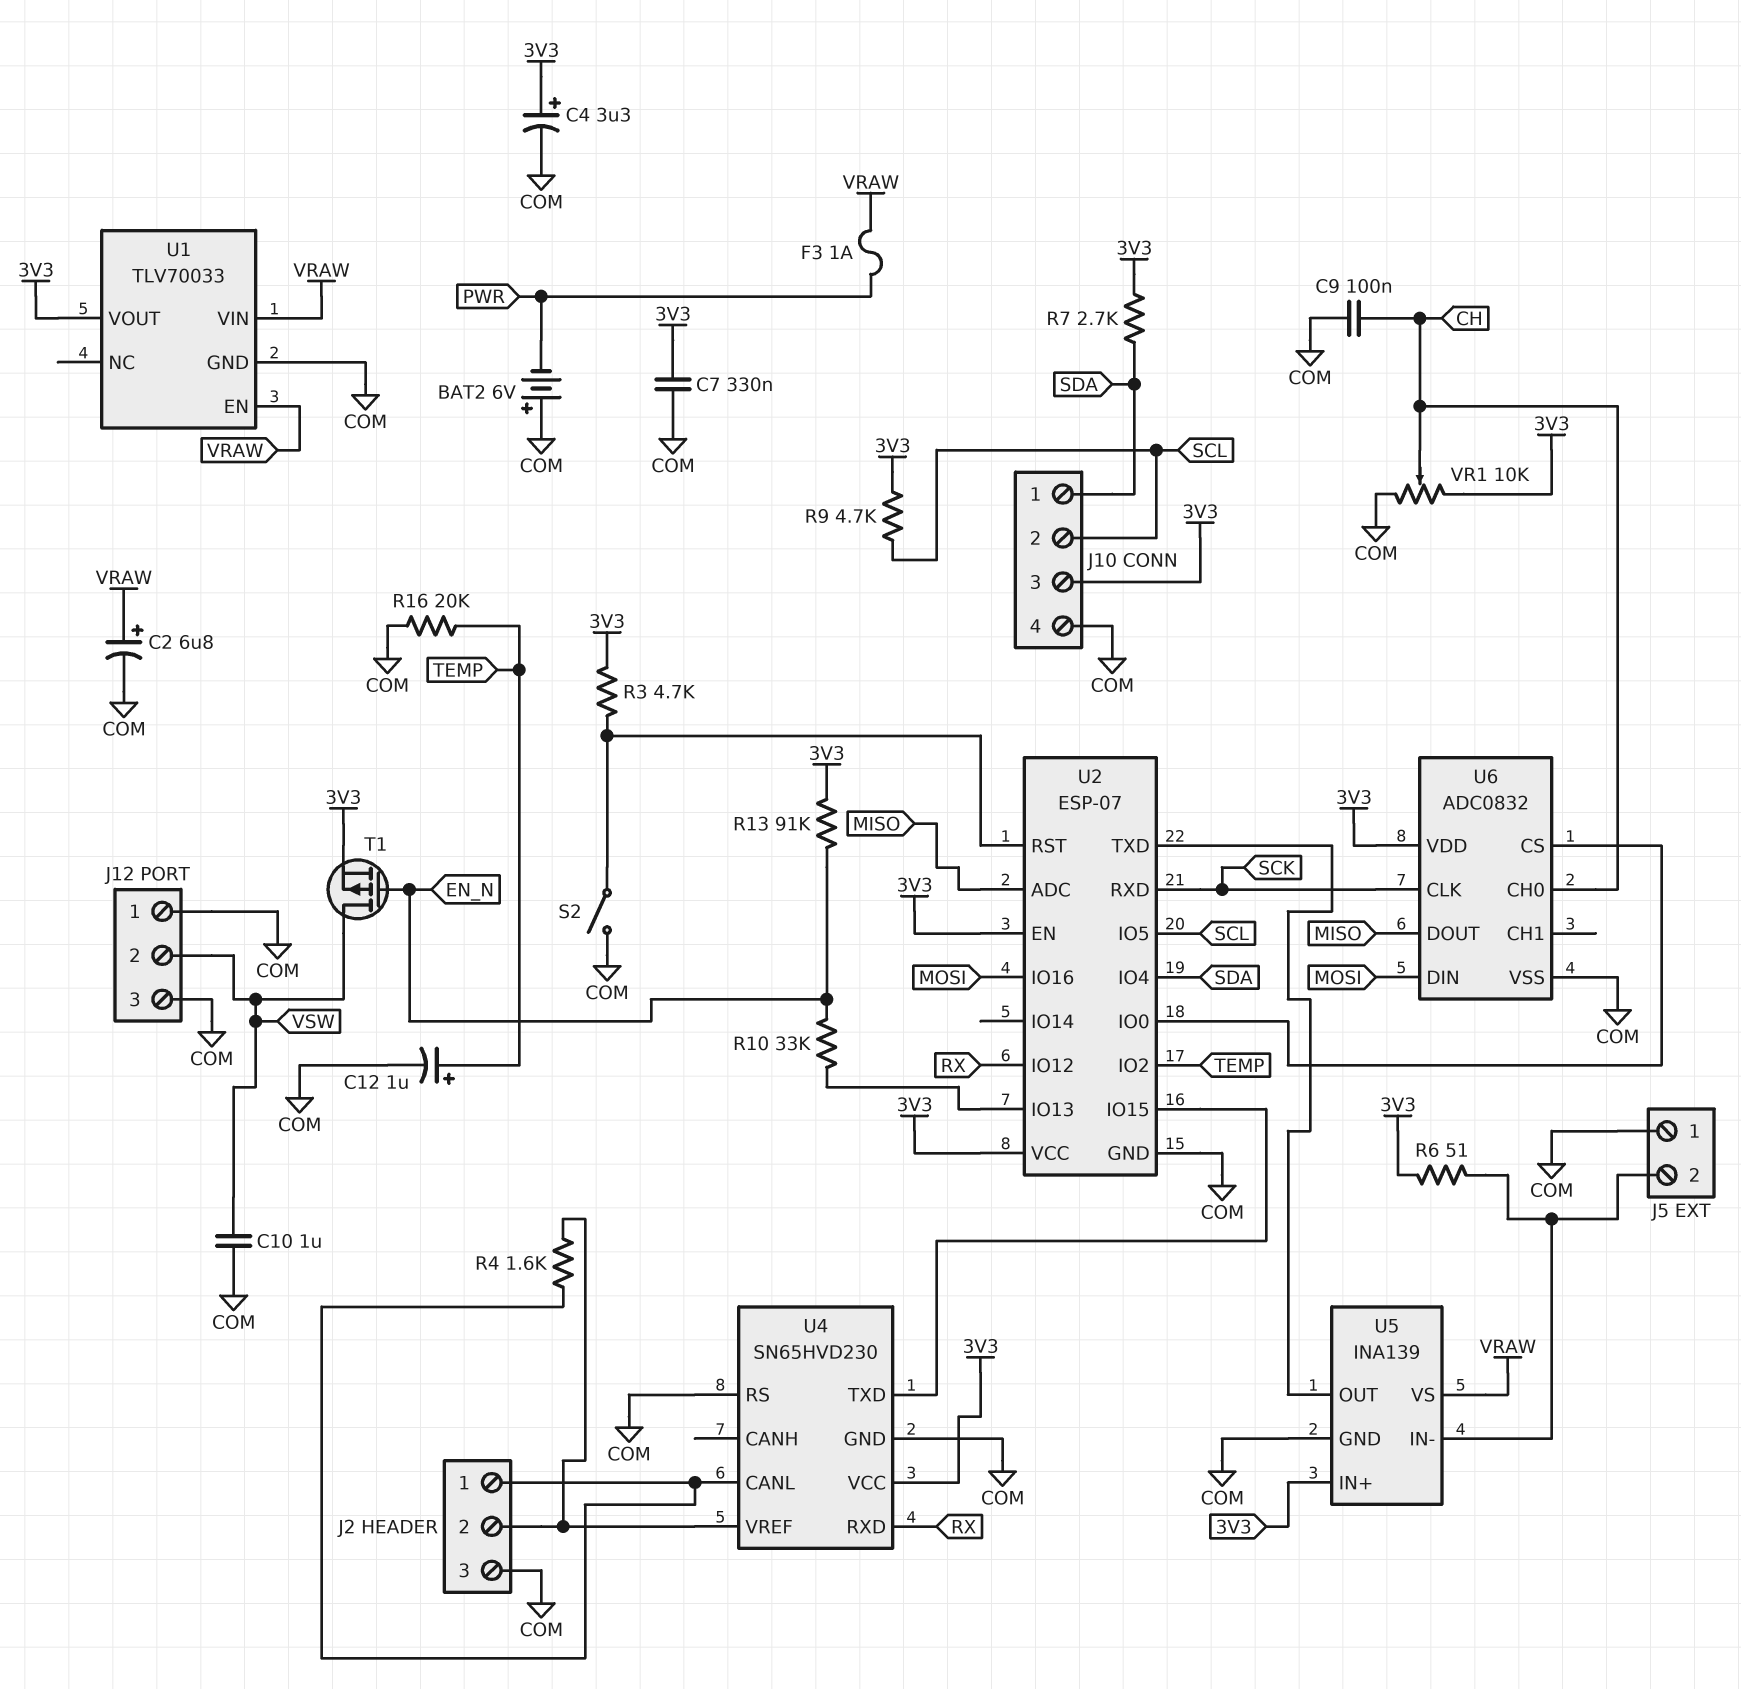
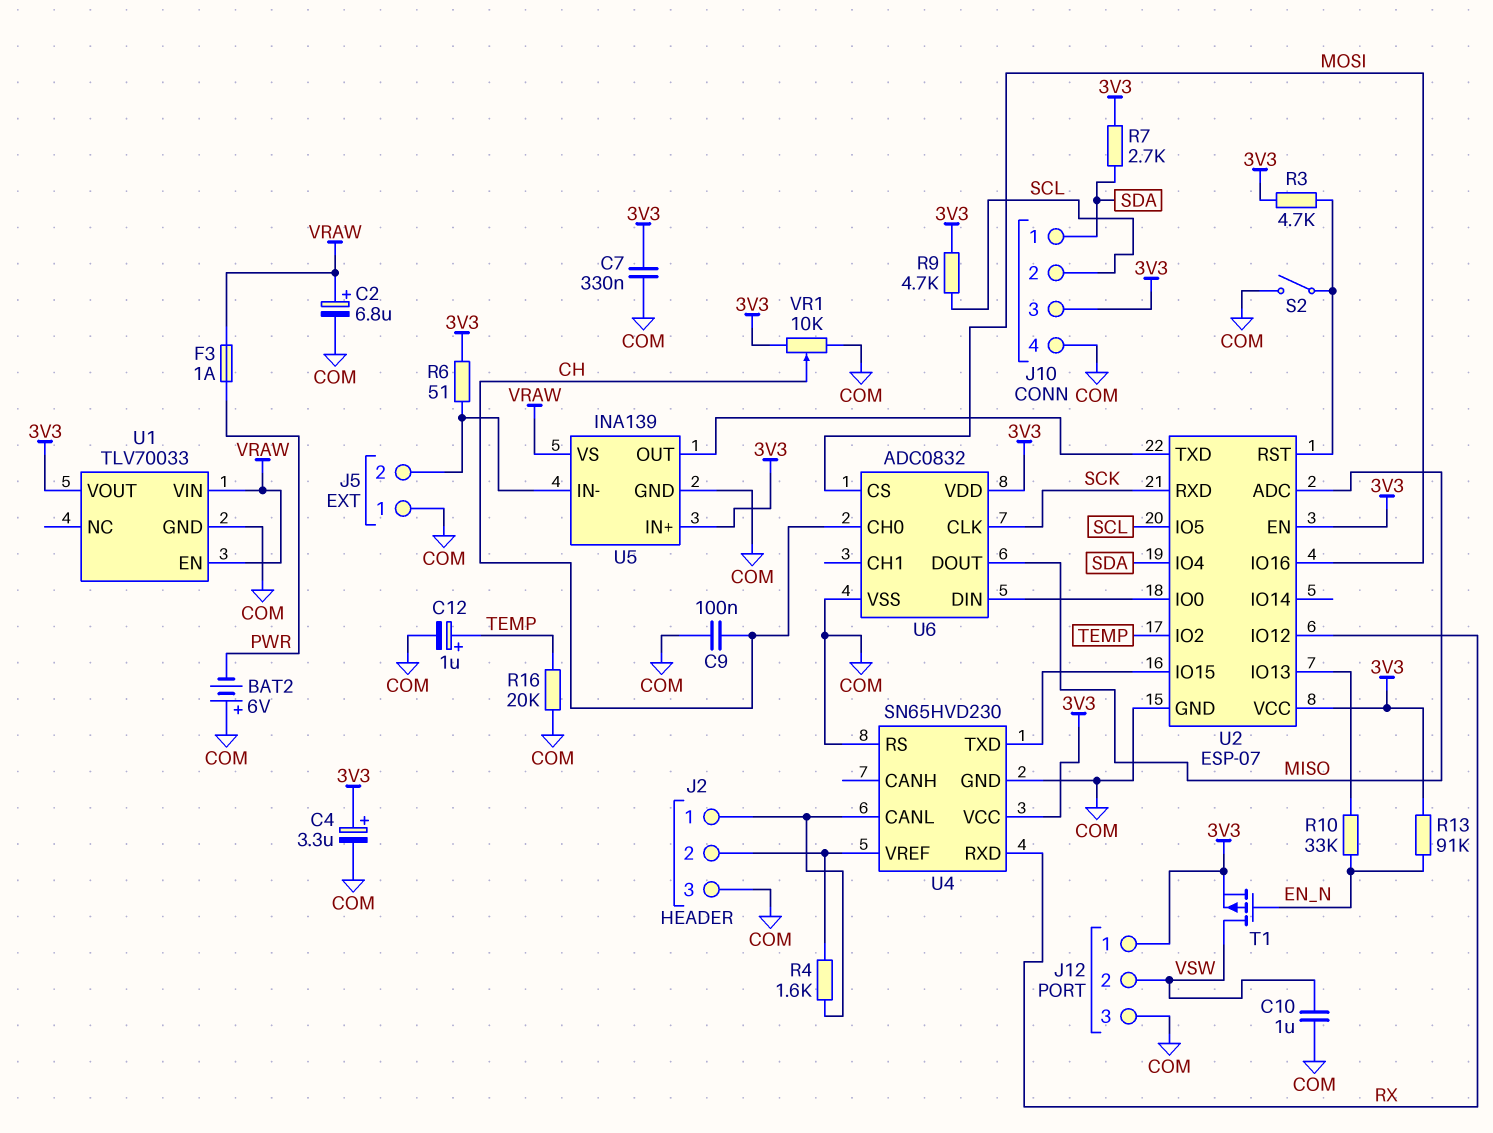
J12 pin 1: COM -> 3V3
U6 pin CS: U2/IO0 -> MOSI
U6 pin DIN: MOSI -> U2/IO0

